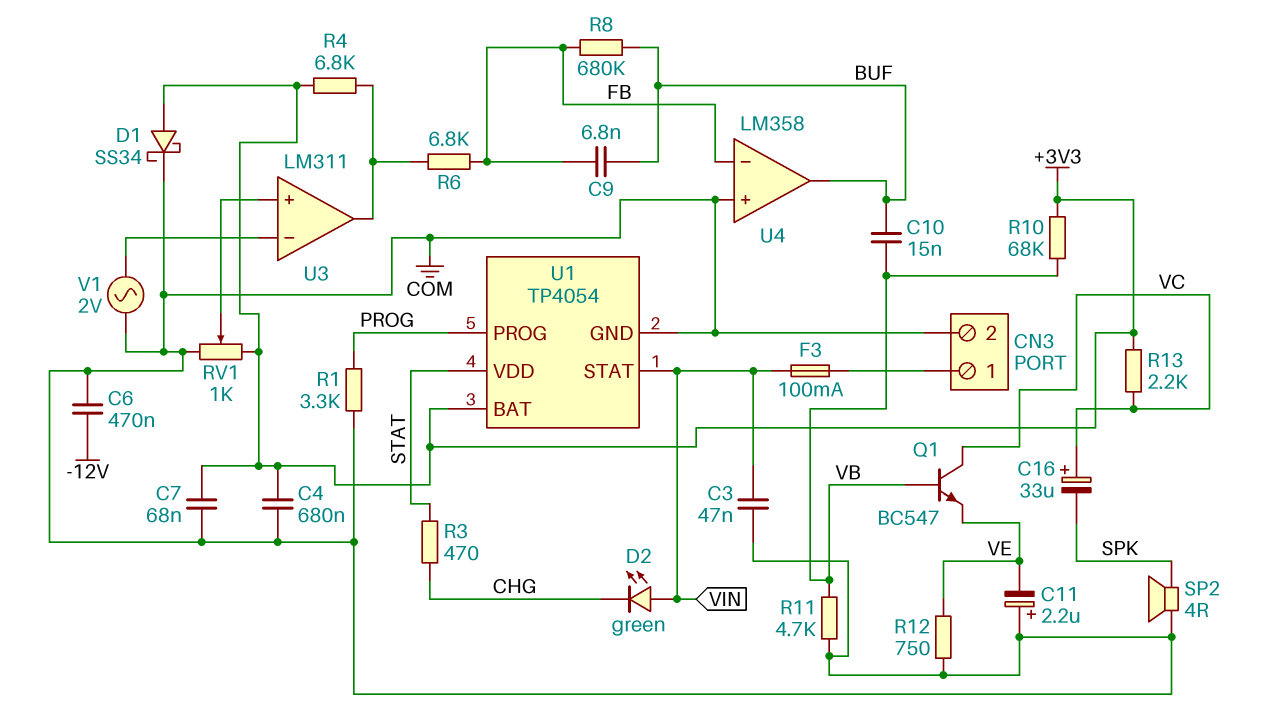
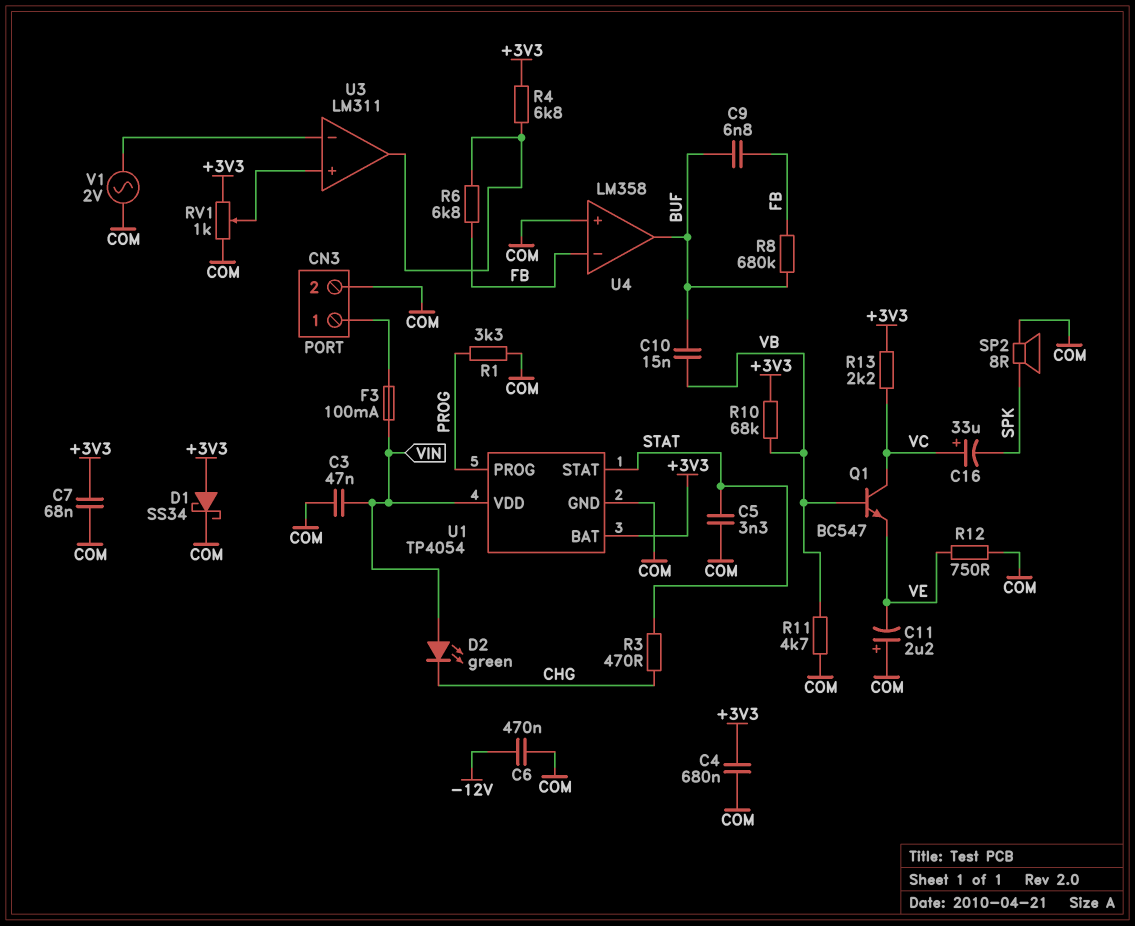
C5: none -> 3.3nF (COM, STAT)
SP2: speaker 4R (COM, SPK) -> speaker 8R (COM, SPK)
U1 pin STAT: VIN -> STAT
U1 pin VDD: STAT -> VIN

